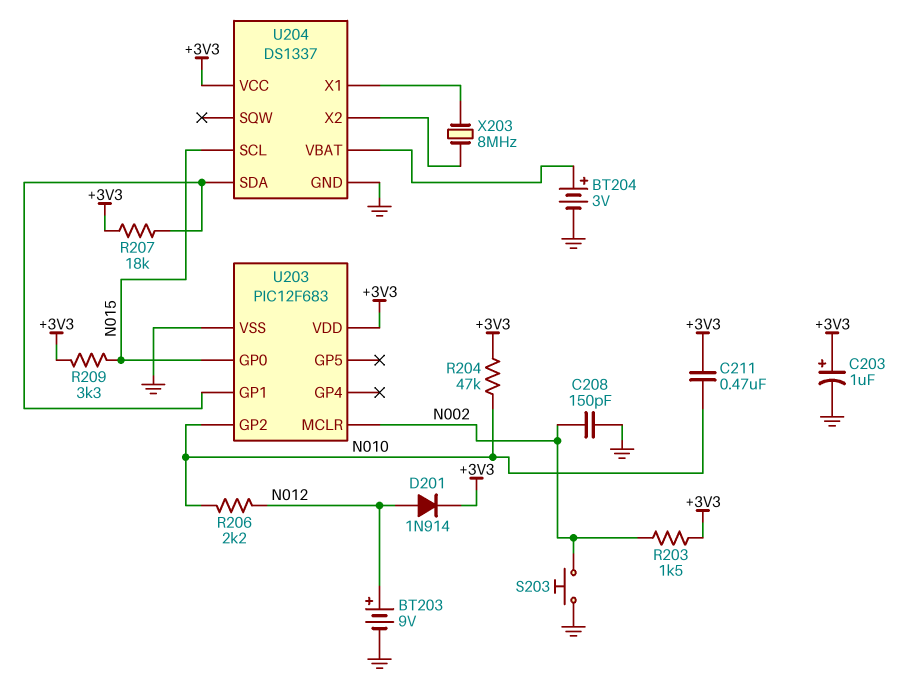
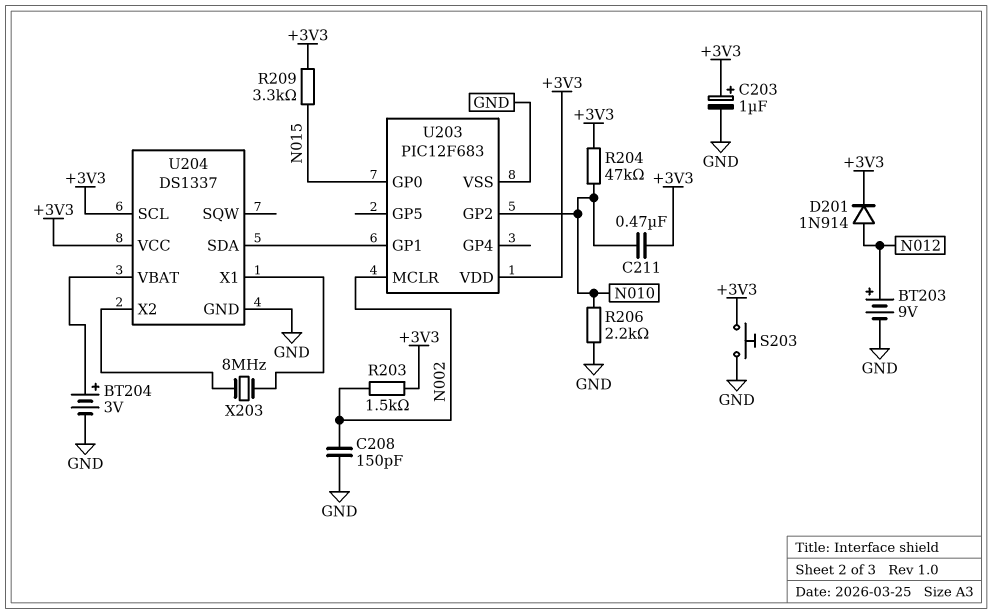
R206: 2.2k (N010, N012) -> 2.2k (GND, N010)
R207: 18k (+3V3, U203/GP1) -> none
S203: button (GND, N002) -> button (+3V3, GND)
U204 pin SCL: N015 -> +3V3

